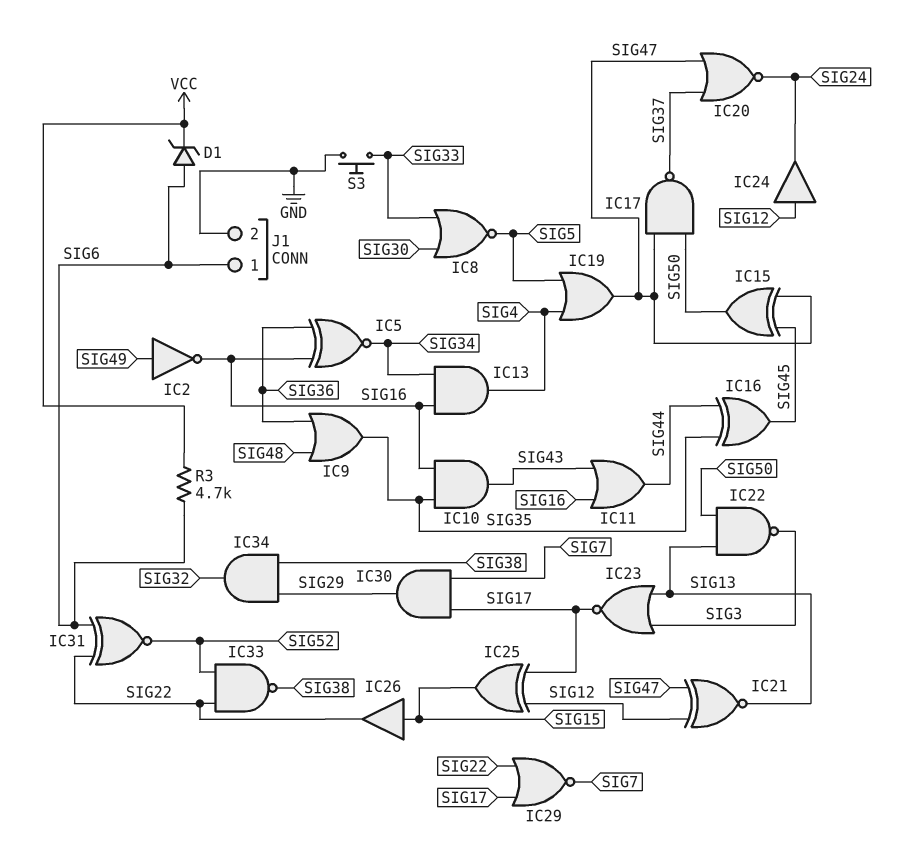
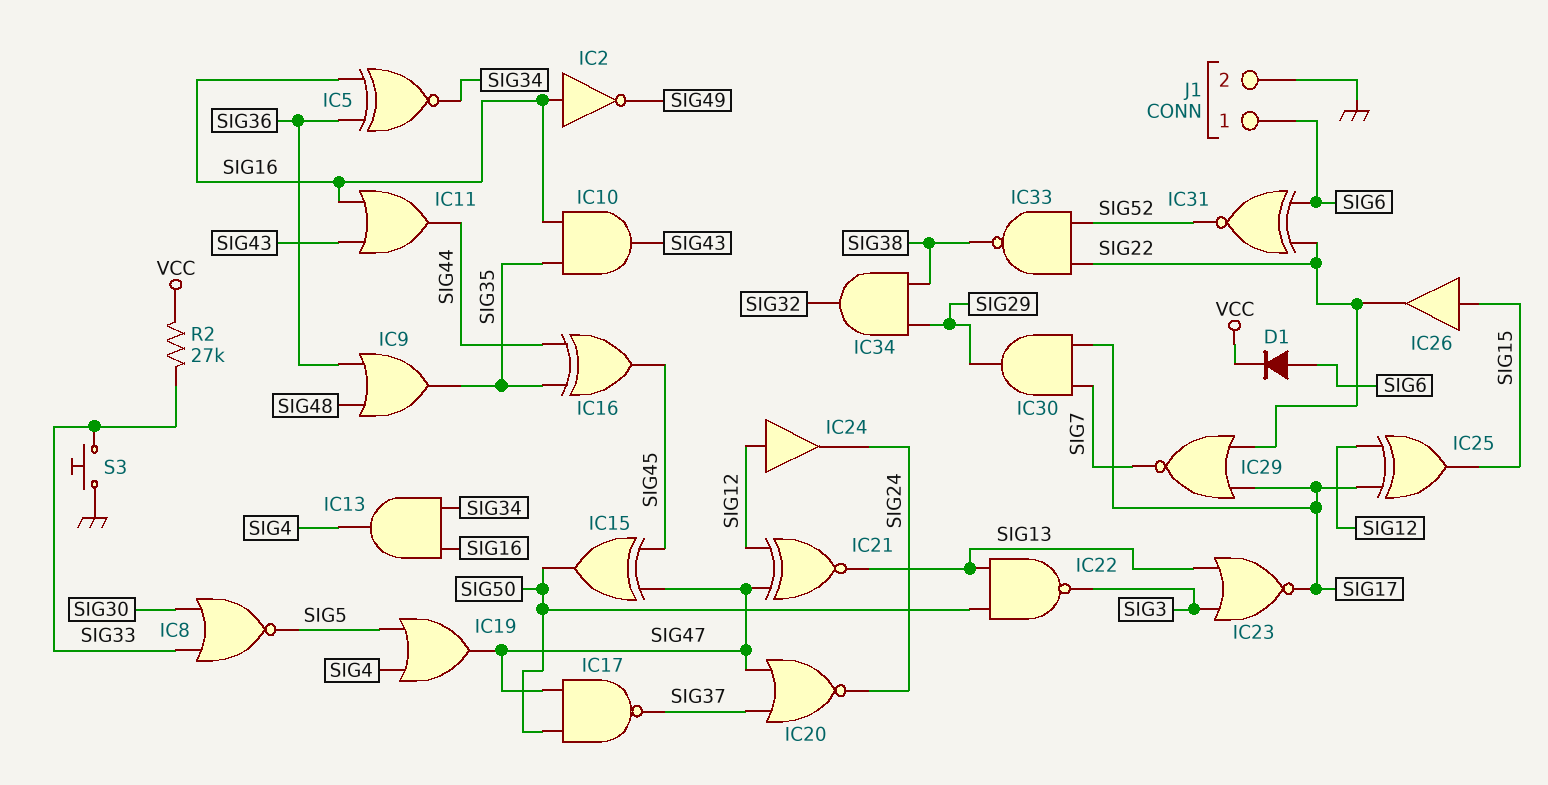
D1: zener (A SIG6, K VCC) -> diode (A SIG6, K VCC)
IC2: NOT (in SIG49, out SIG16) -> NOT (in SIG16, out SIG49)
R2: none -> 27k (SIG33, VCC)
R3: 4.7k (SIG6, VCC) -> none

